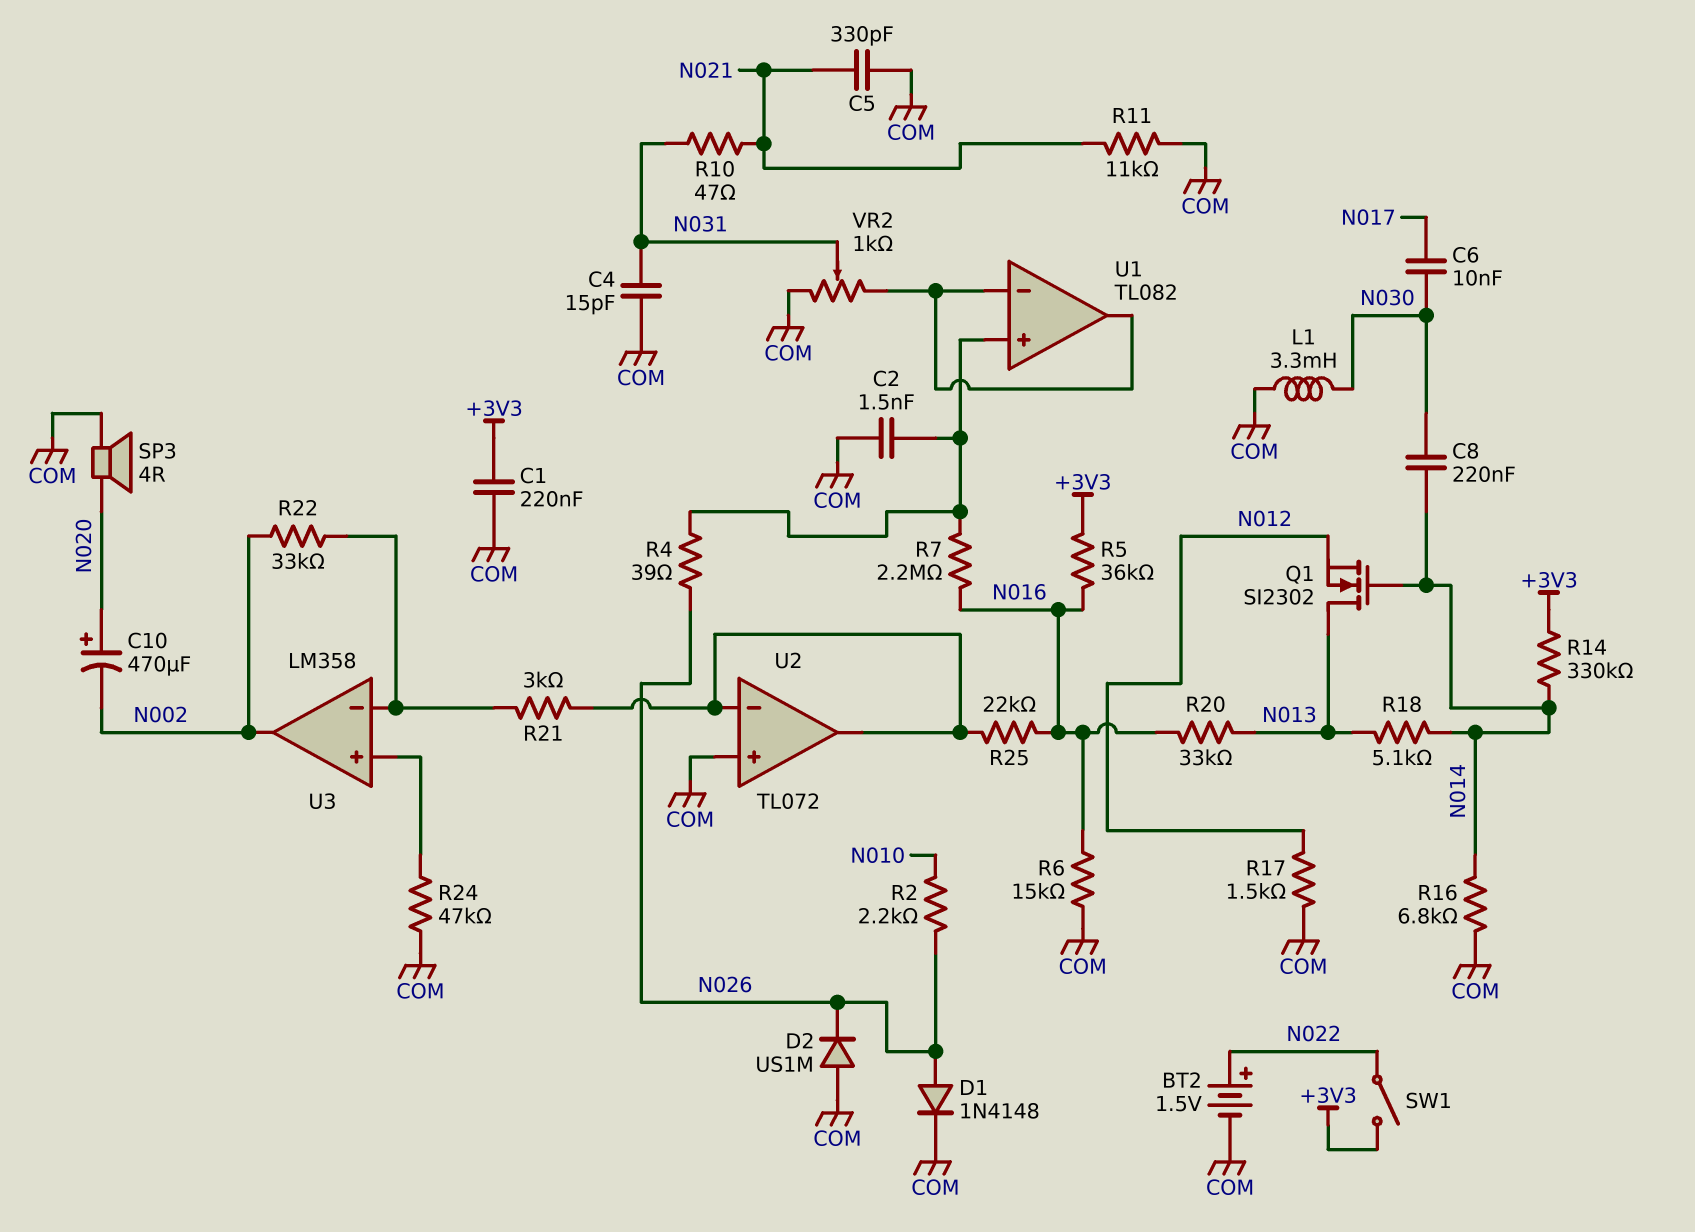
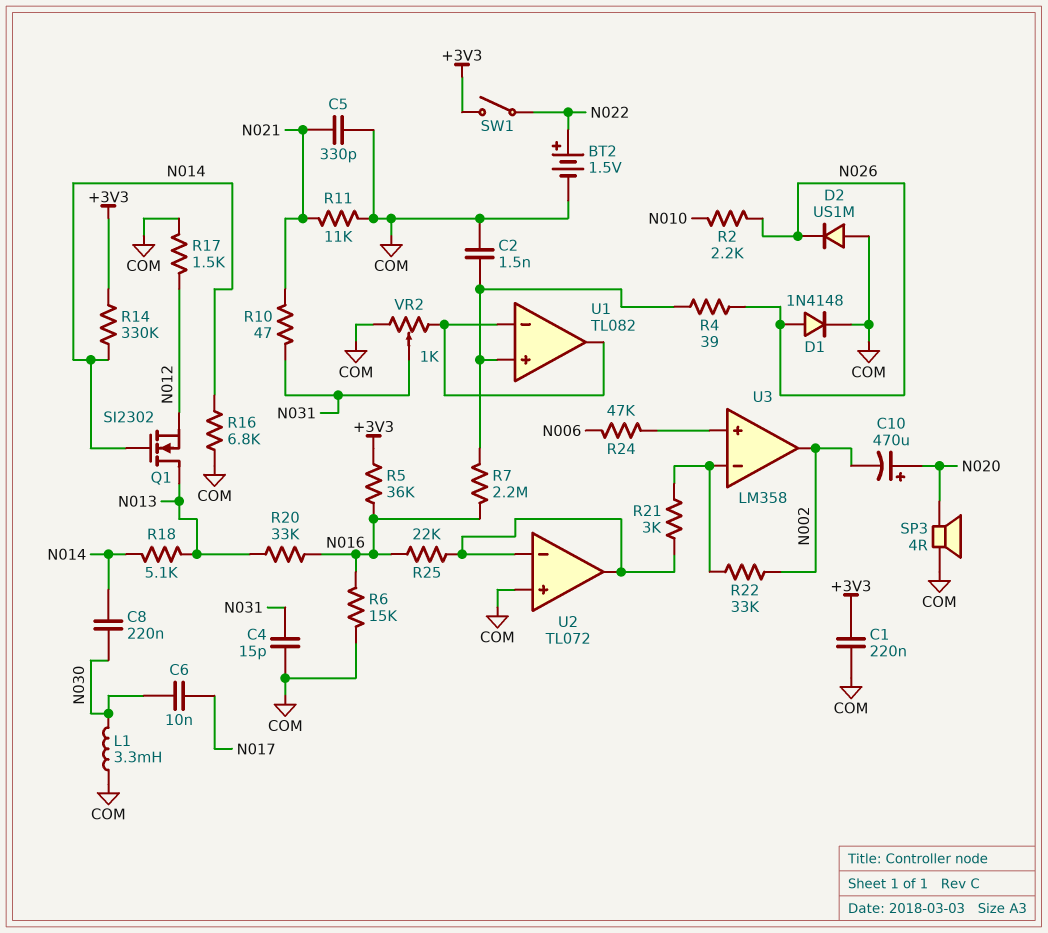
R24: 47k (COM, U3/in+) -> 47k (N006, U3/in+)

